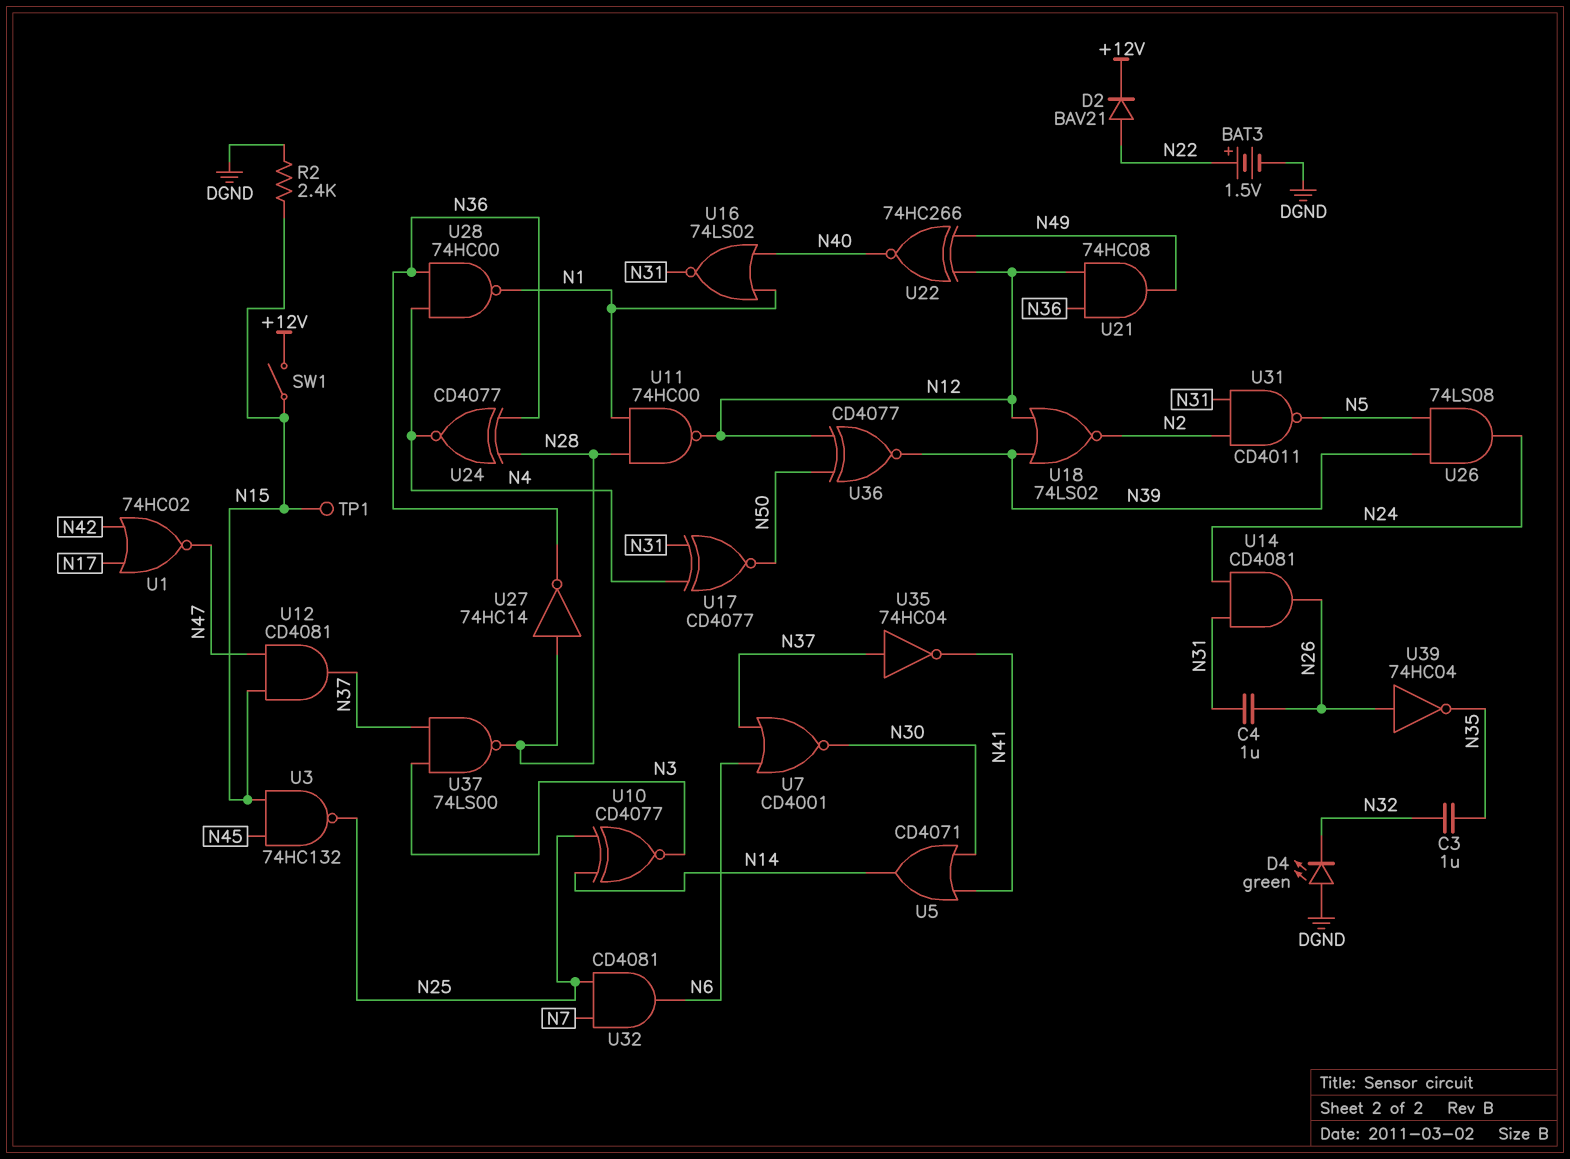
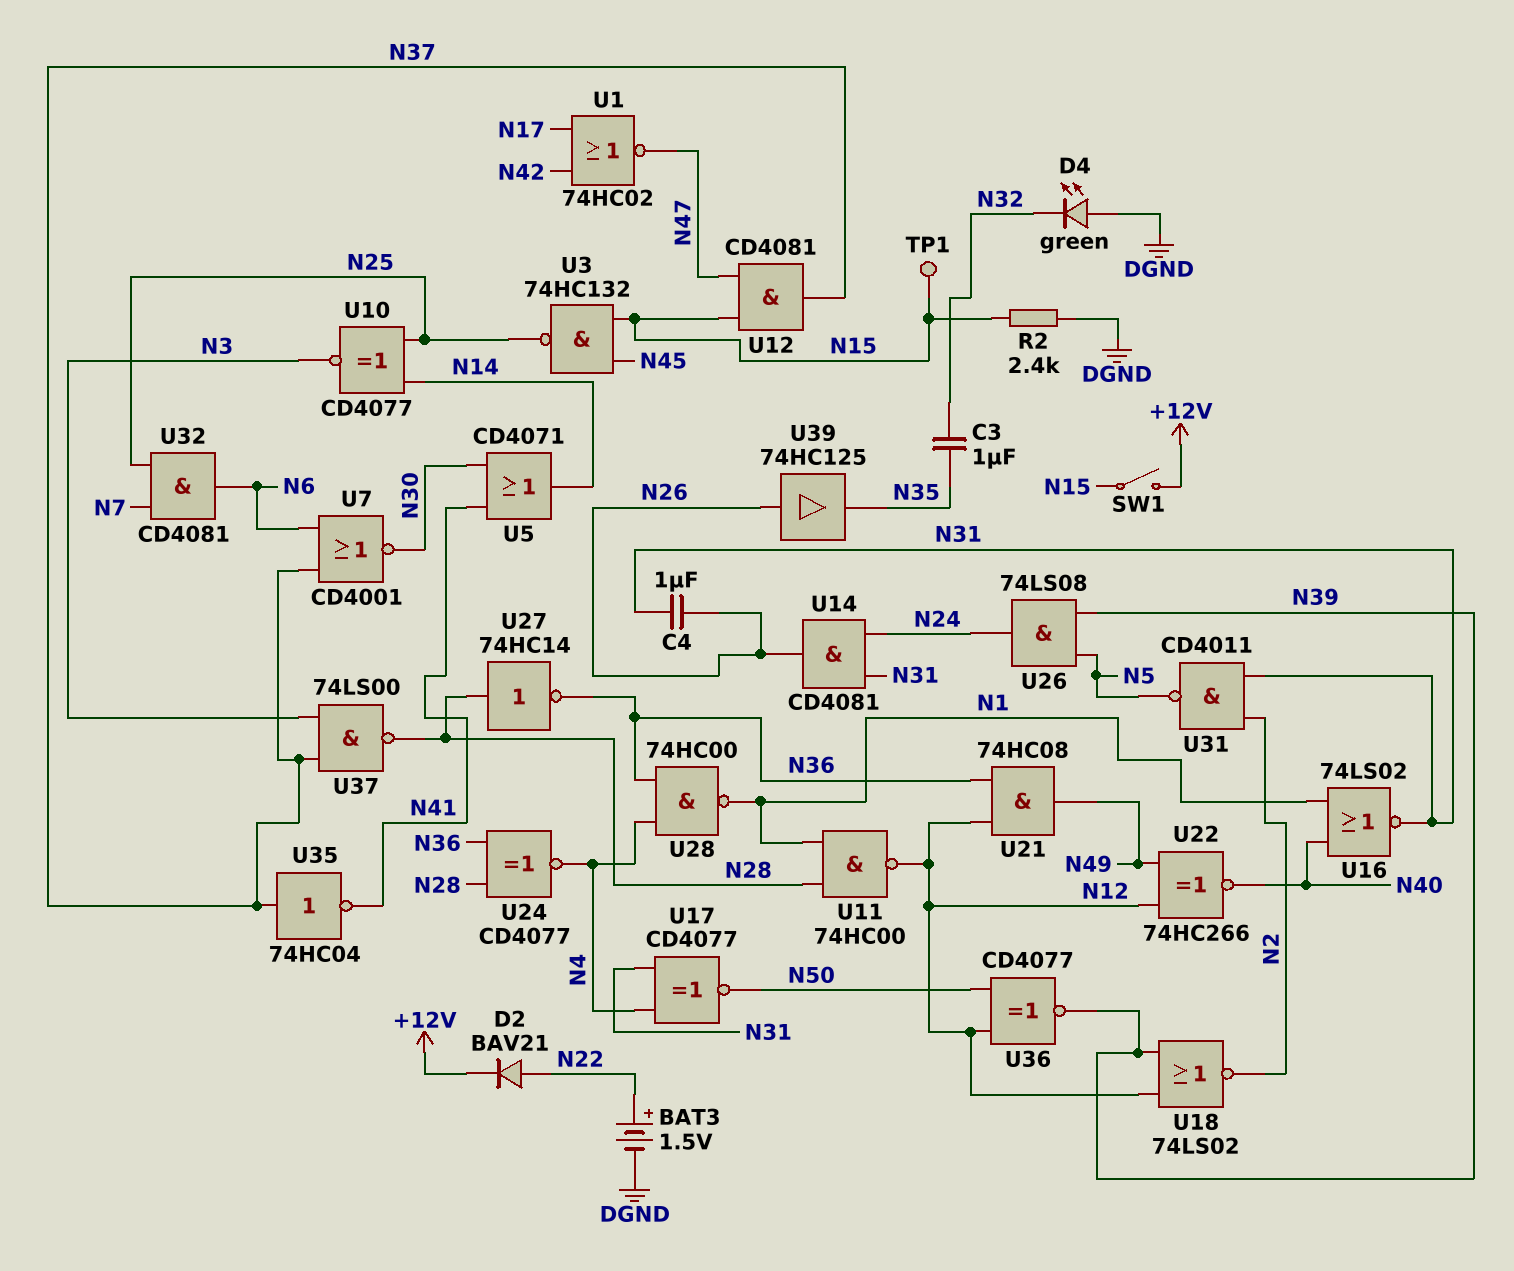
U39: NOT 74HC04 (in N26, out N35) -> buffer 74HC125 (in N26, out N35)

